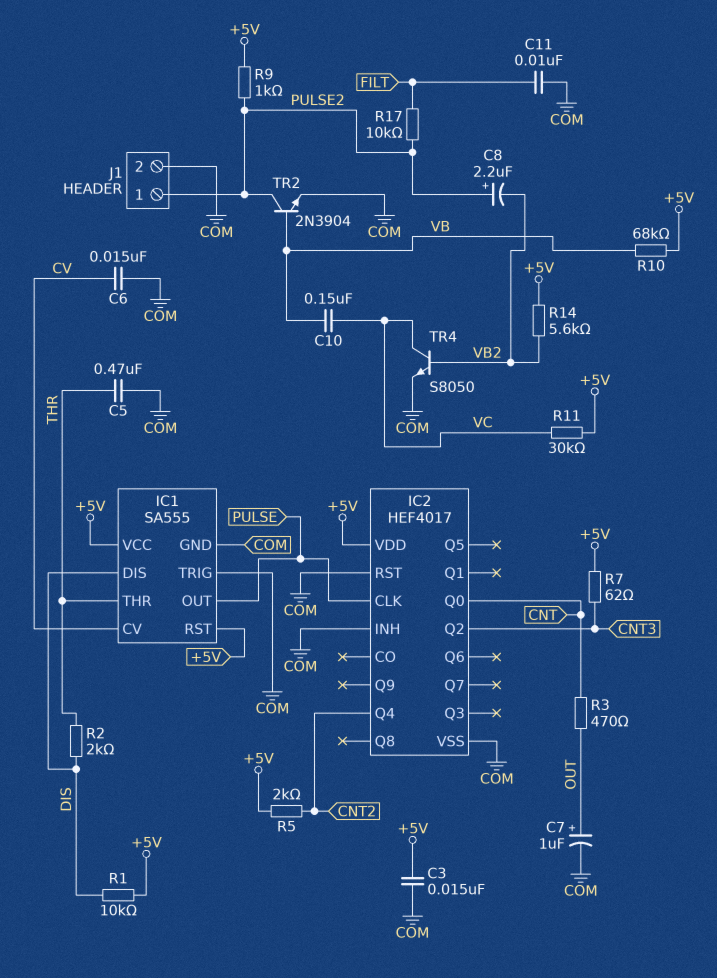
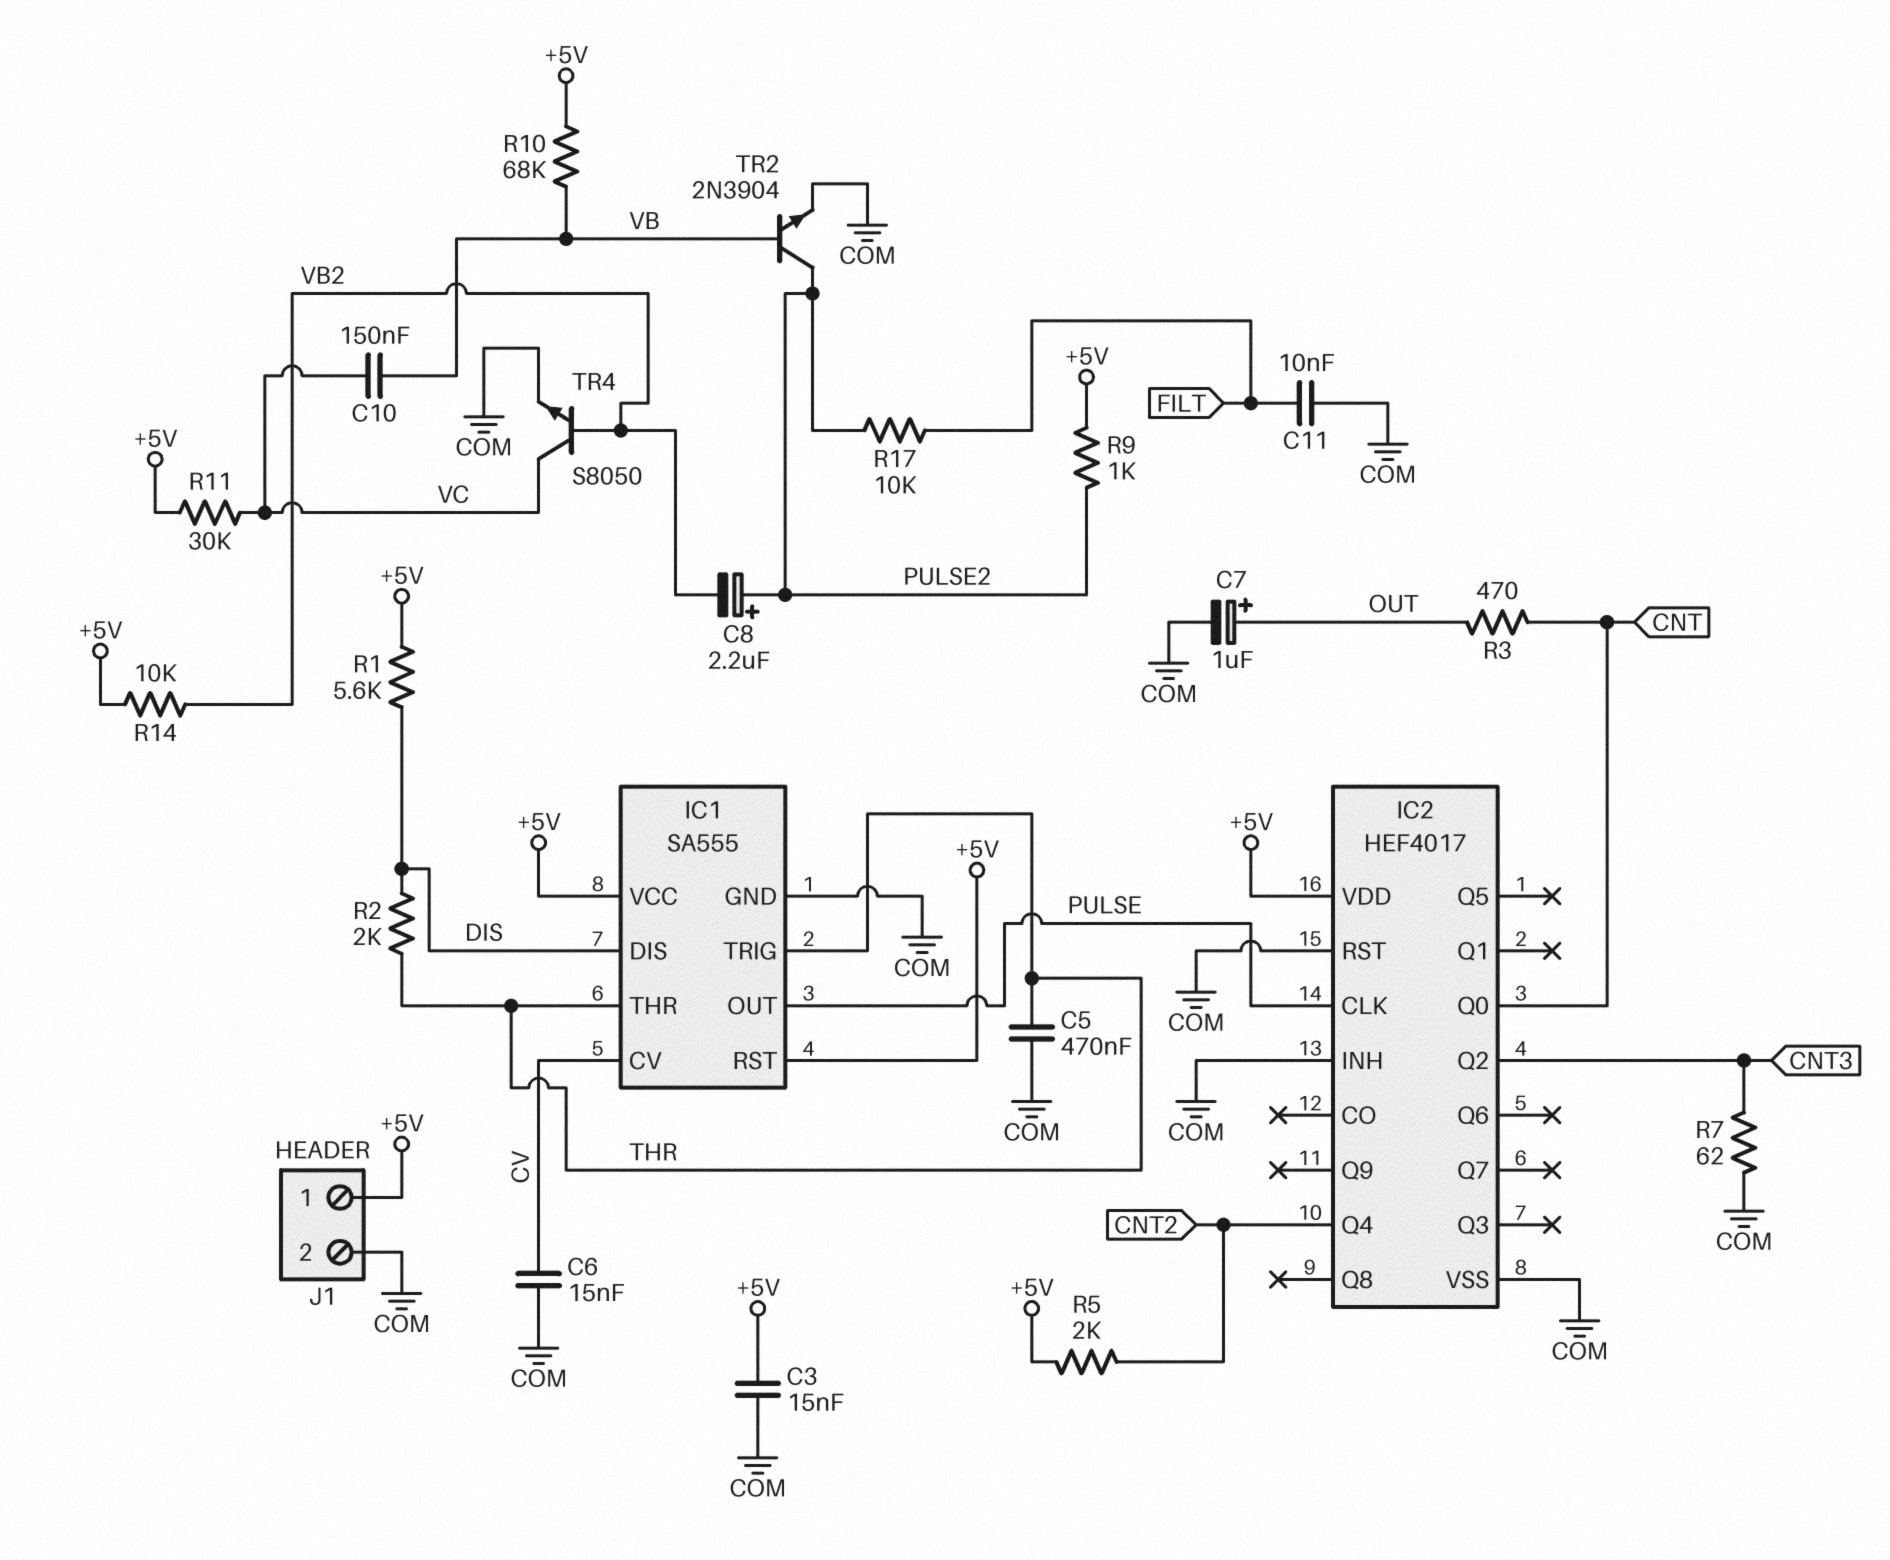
IC1 pin TRIG: COM -> THR
J1 pin 1: PULSE2 -> +5V
R1: 10k (+5V, DIS) -> 5.6k (+5V, DIS)
R7: 62 (+5V, CNT3) -> 62 (CNT3, COM)
R14: 5.6k (+5V, VB2) -> 10k (+5V, VB2)

